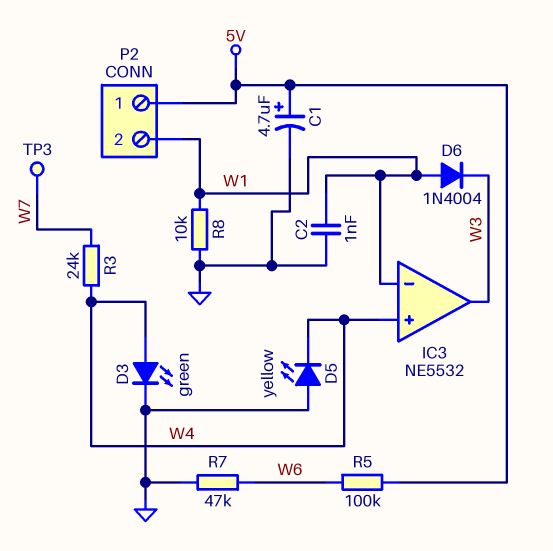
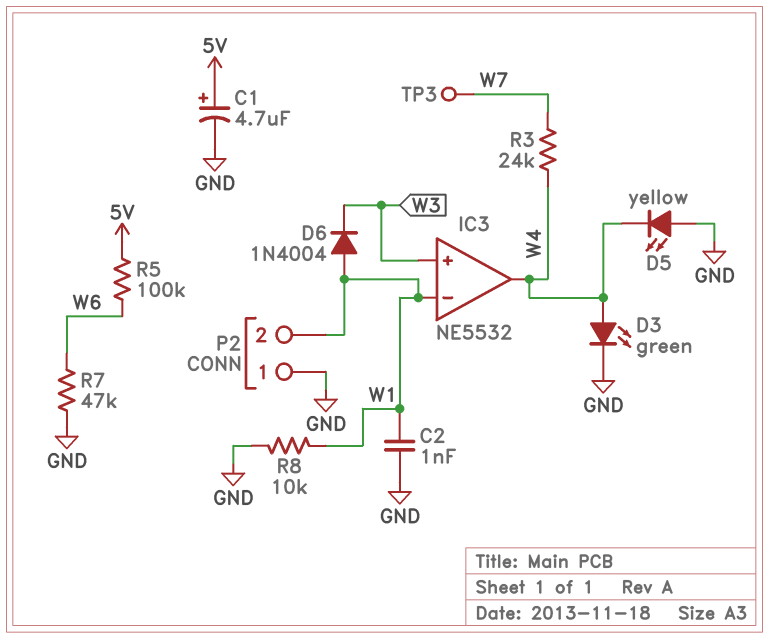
IC3 pin in+: W4 -> W3
IC3 pin out: W3 -> W4
P2 pin 1: 5V -> GND

